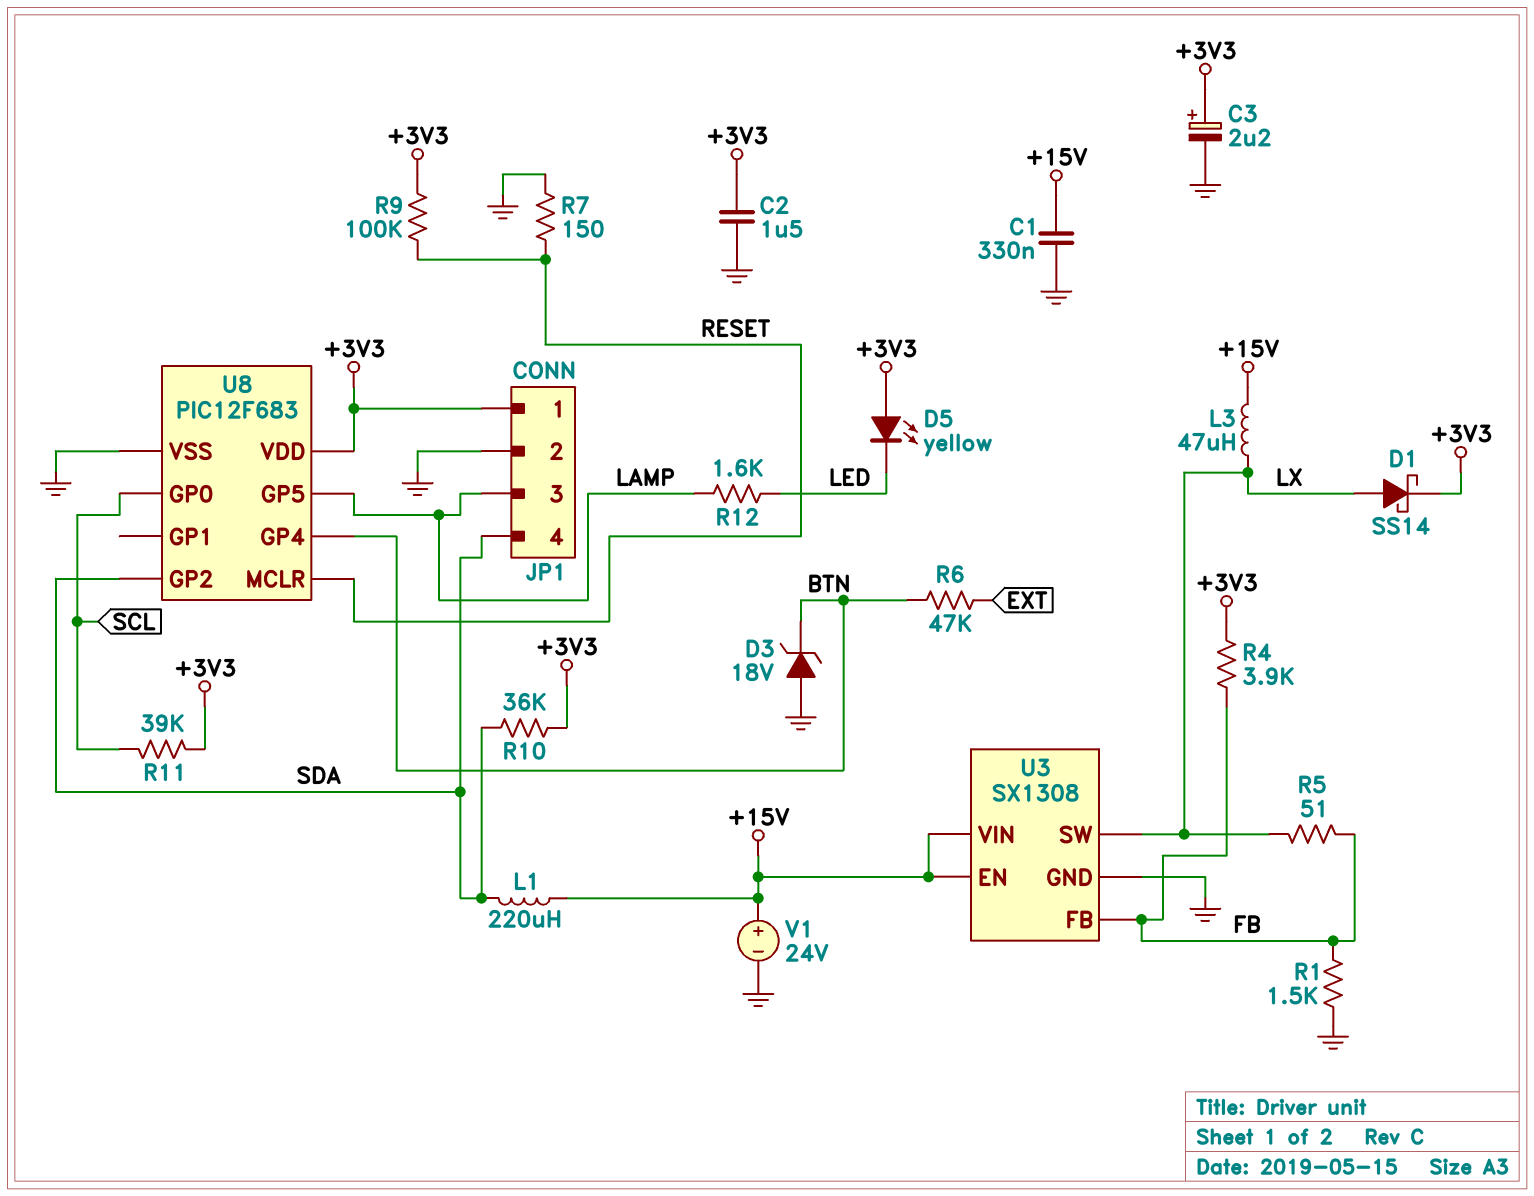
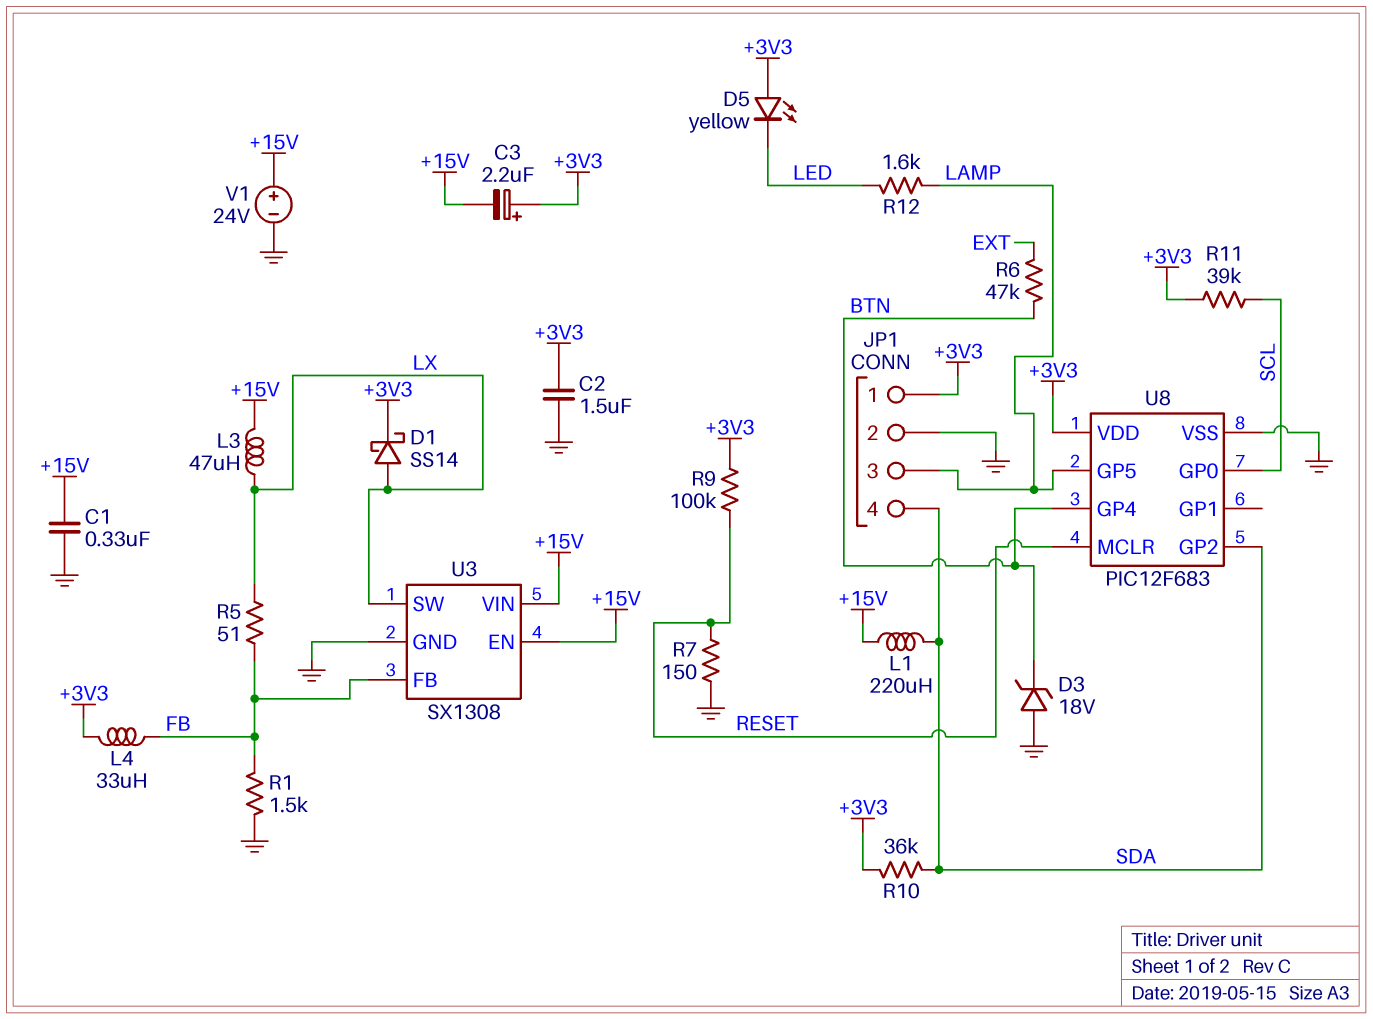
C3: 2.2uF (plus +3V3, minus GND) -> 2.2uF (plus +3V3, minus +15V)
L4: none -> 33uH (+3V3, FB)
R4: 3.9k (+3V3, FB) -> none

